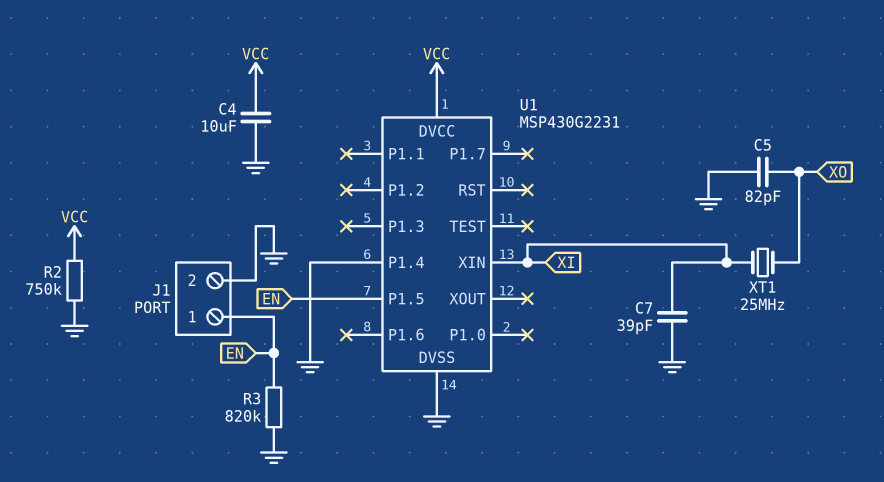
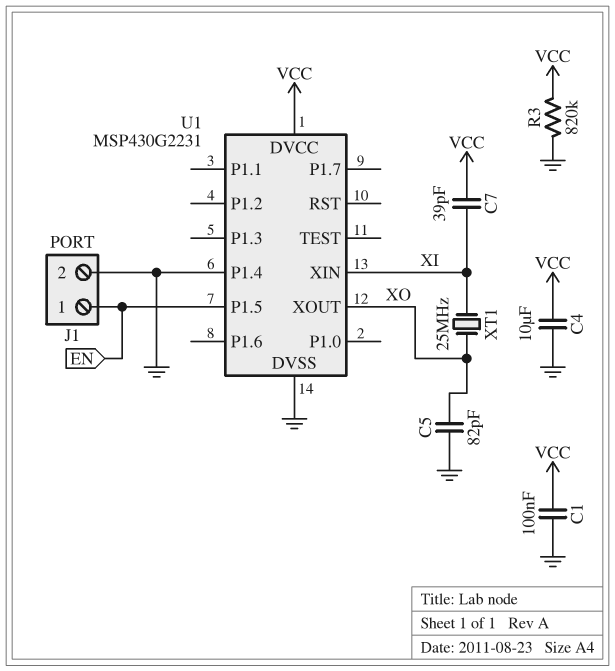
C1: none -> 100nF (GND, VCC)
C7: 39pF (GND, XI) -> 39pF (VCC, XI)
R2: 750k (GND, VCC) -> none
R3: 820k (EN, GND) -> 820k (GND, VCC)
U1 pin XOUT: none -> XO

